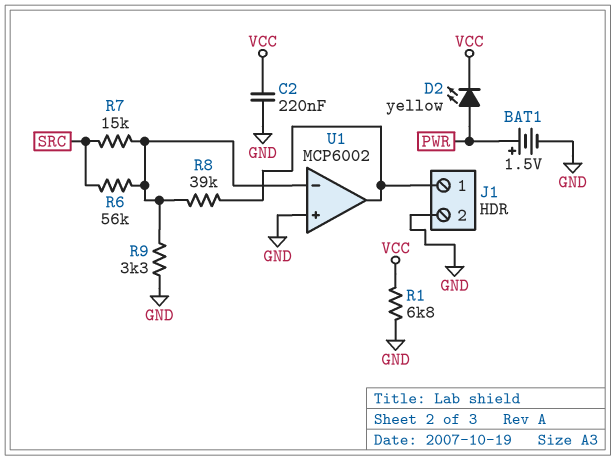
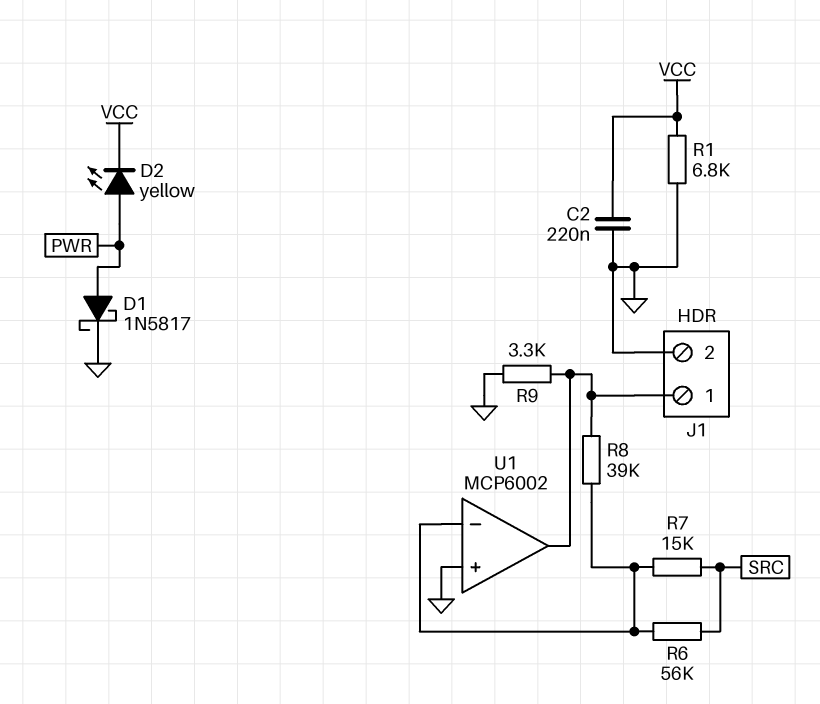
BAT1: 1.5V (plus PWR, minus GND) -> none
D1: none -> schottky 1N5817 (A PWR, K GND)
R9: 3.3k (GND, U1/in-) -> 3.3k (GND, J1/1)

